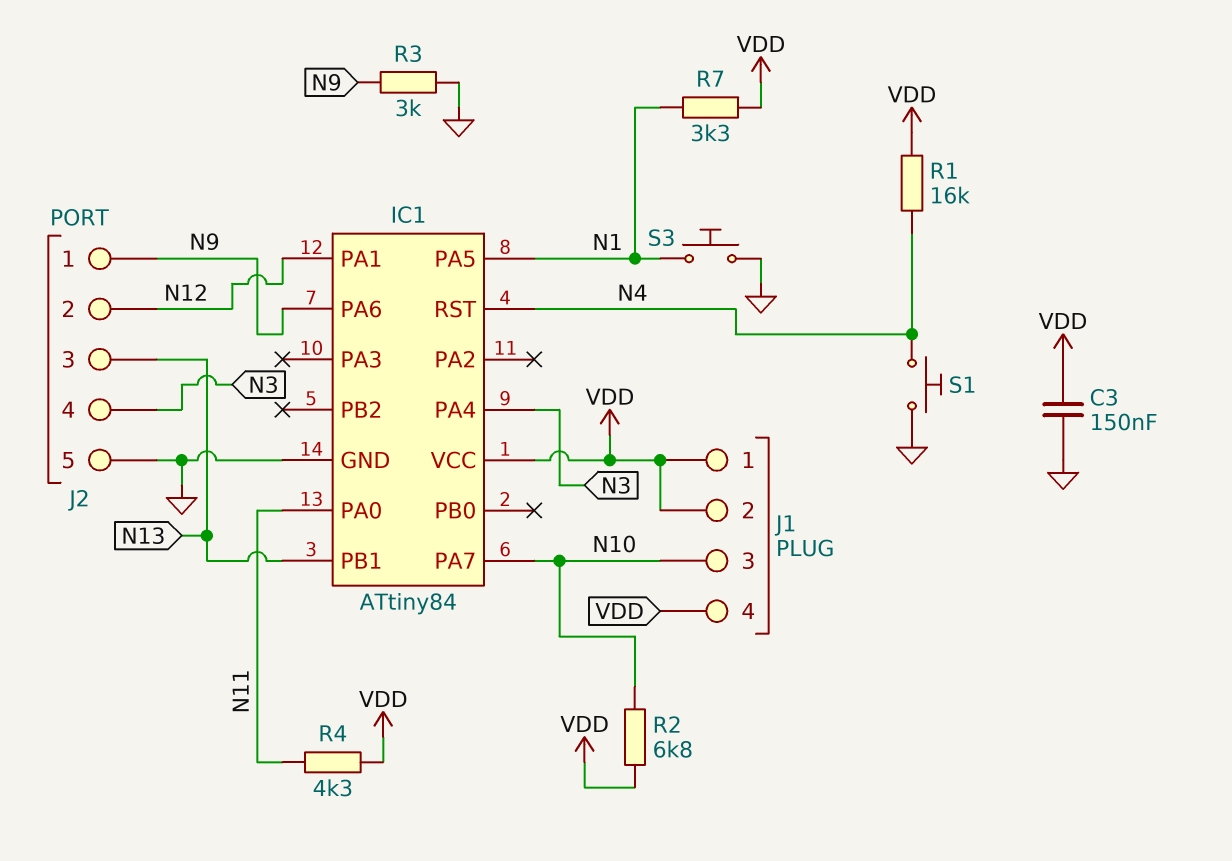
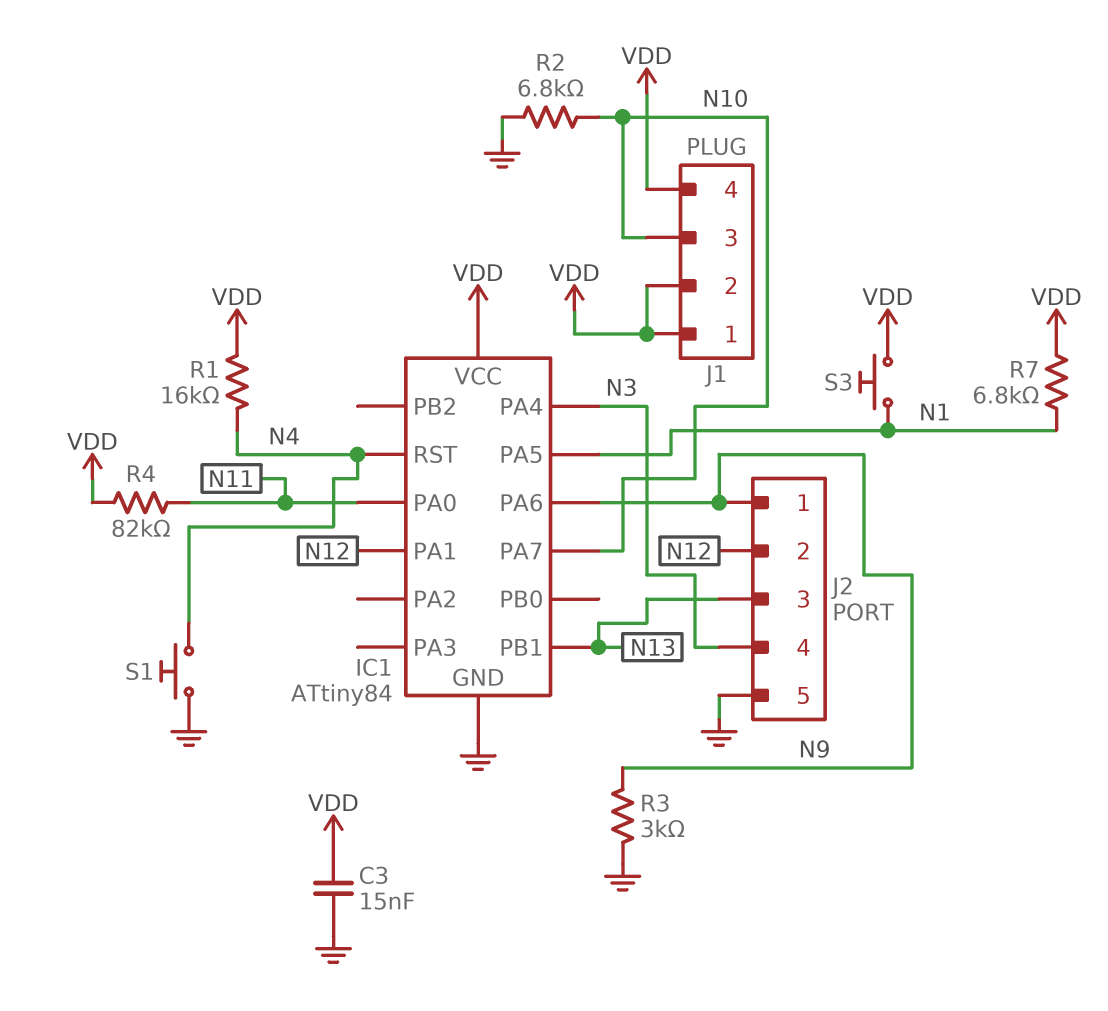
C3: 150nF (GND, VDD) -> 15nF (GND, VDD)
R2: 6.8k (N10, VDD) -> 6.8k (GND, N10)
R4: 4.3k (N11, VDD) -> 82k (N11, VDD)
R7: 3.3k (N1, VDD) -> 6.8k (N1, VDD)
S3: button (GND, N1) -> button (N1, VDD)

